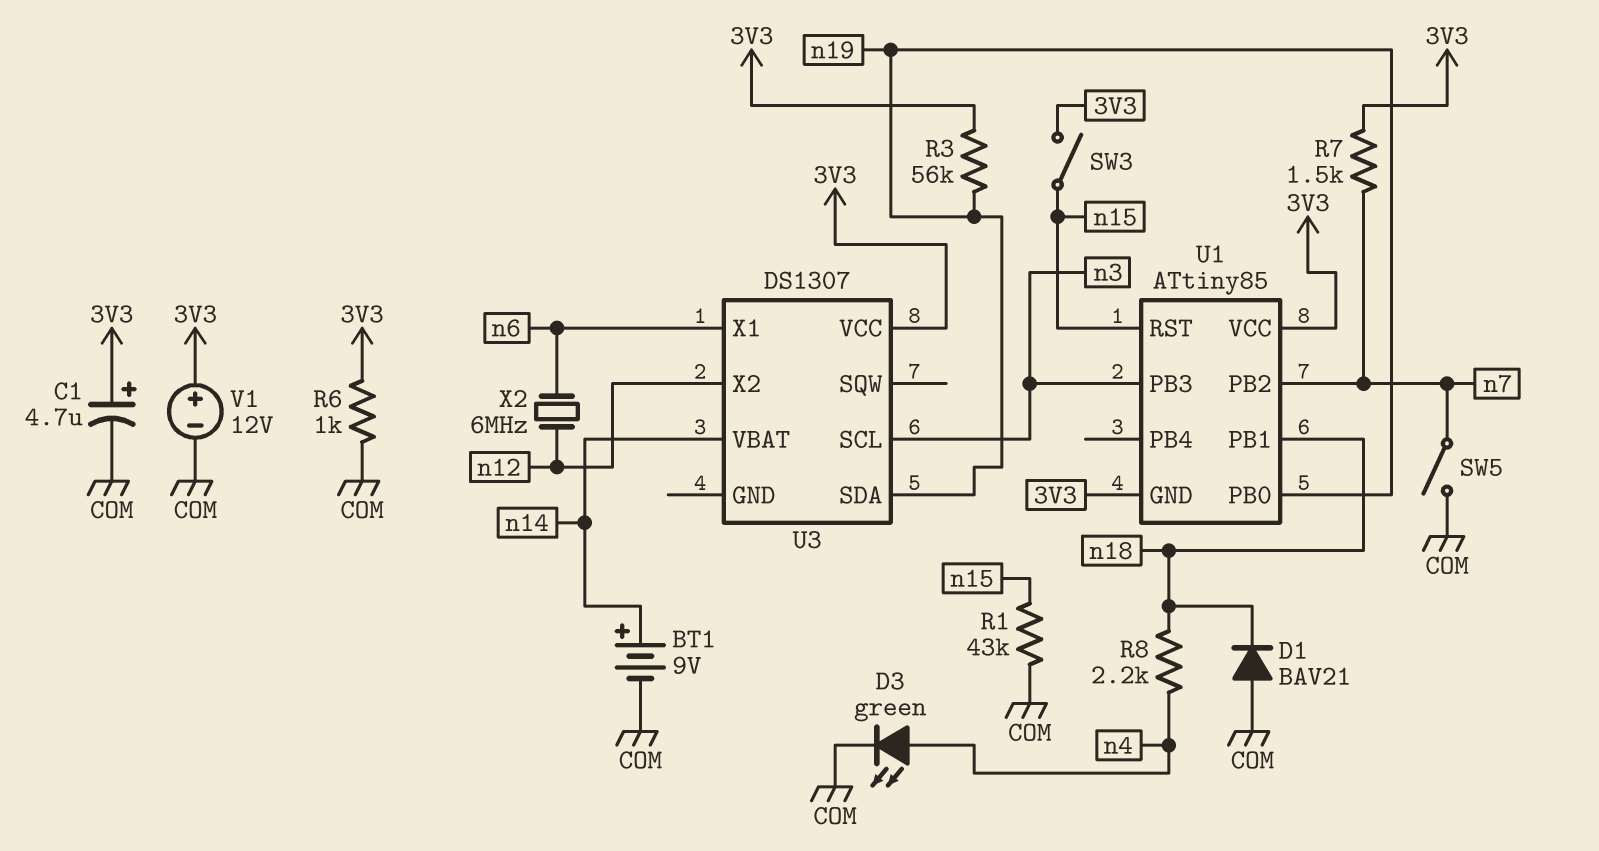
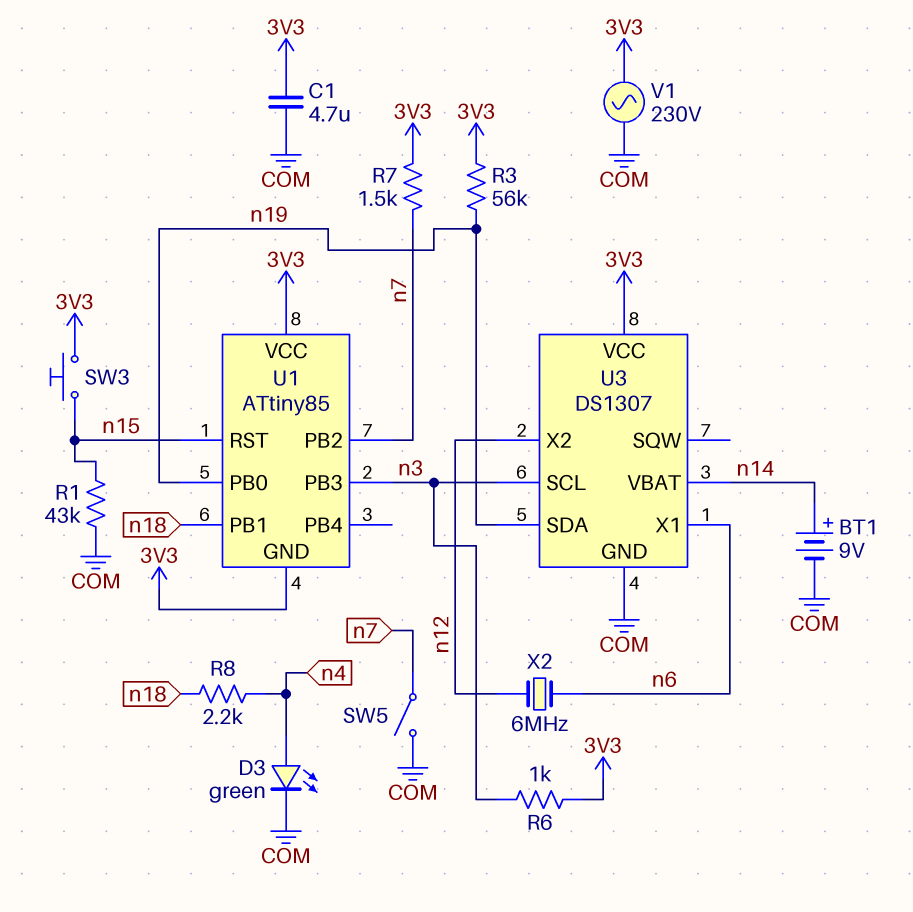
C1: 4.7uF (plus 3V3, minus COM) -> 4.7uF (3V3, COM)
D1: diode BAV21 (A COM, K n18) -> none
R6: 1k (3V3, COM) -> 1k (3V3, n3)
SW3: switch (3V3, n15) -> button (3V3, n15)
U3 pin GND: none -> COM
V1: 12V (plus 3V3, minus COM) -> AC 230V (3V3, COM)

